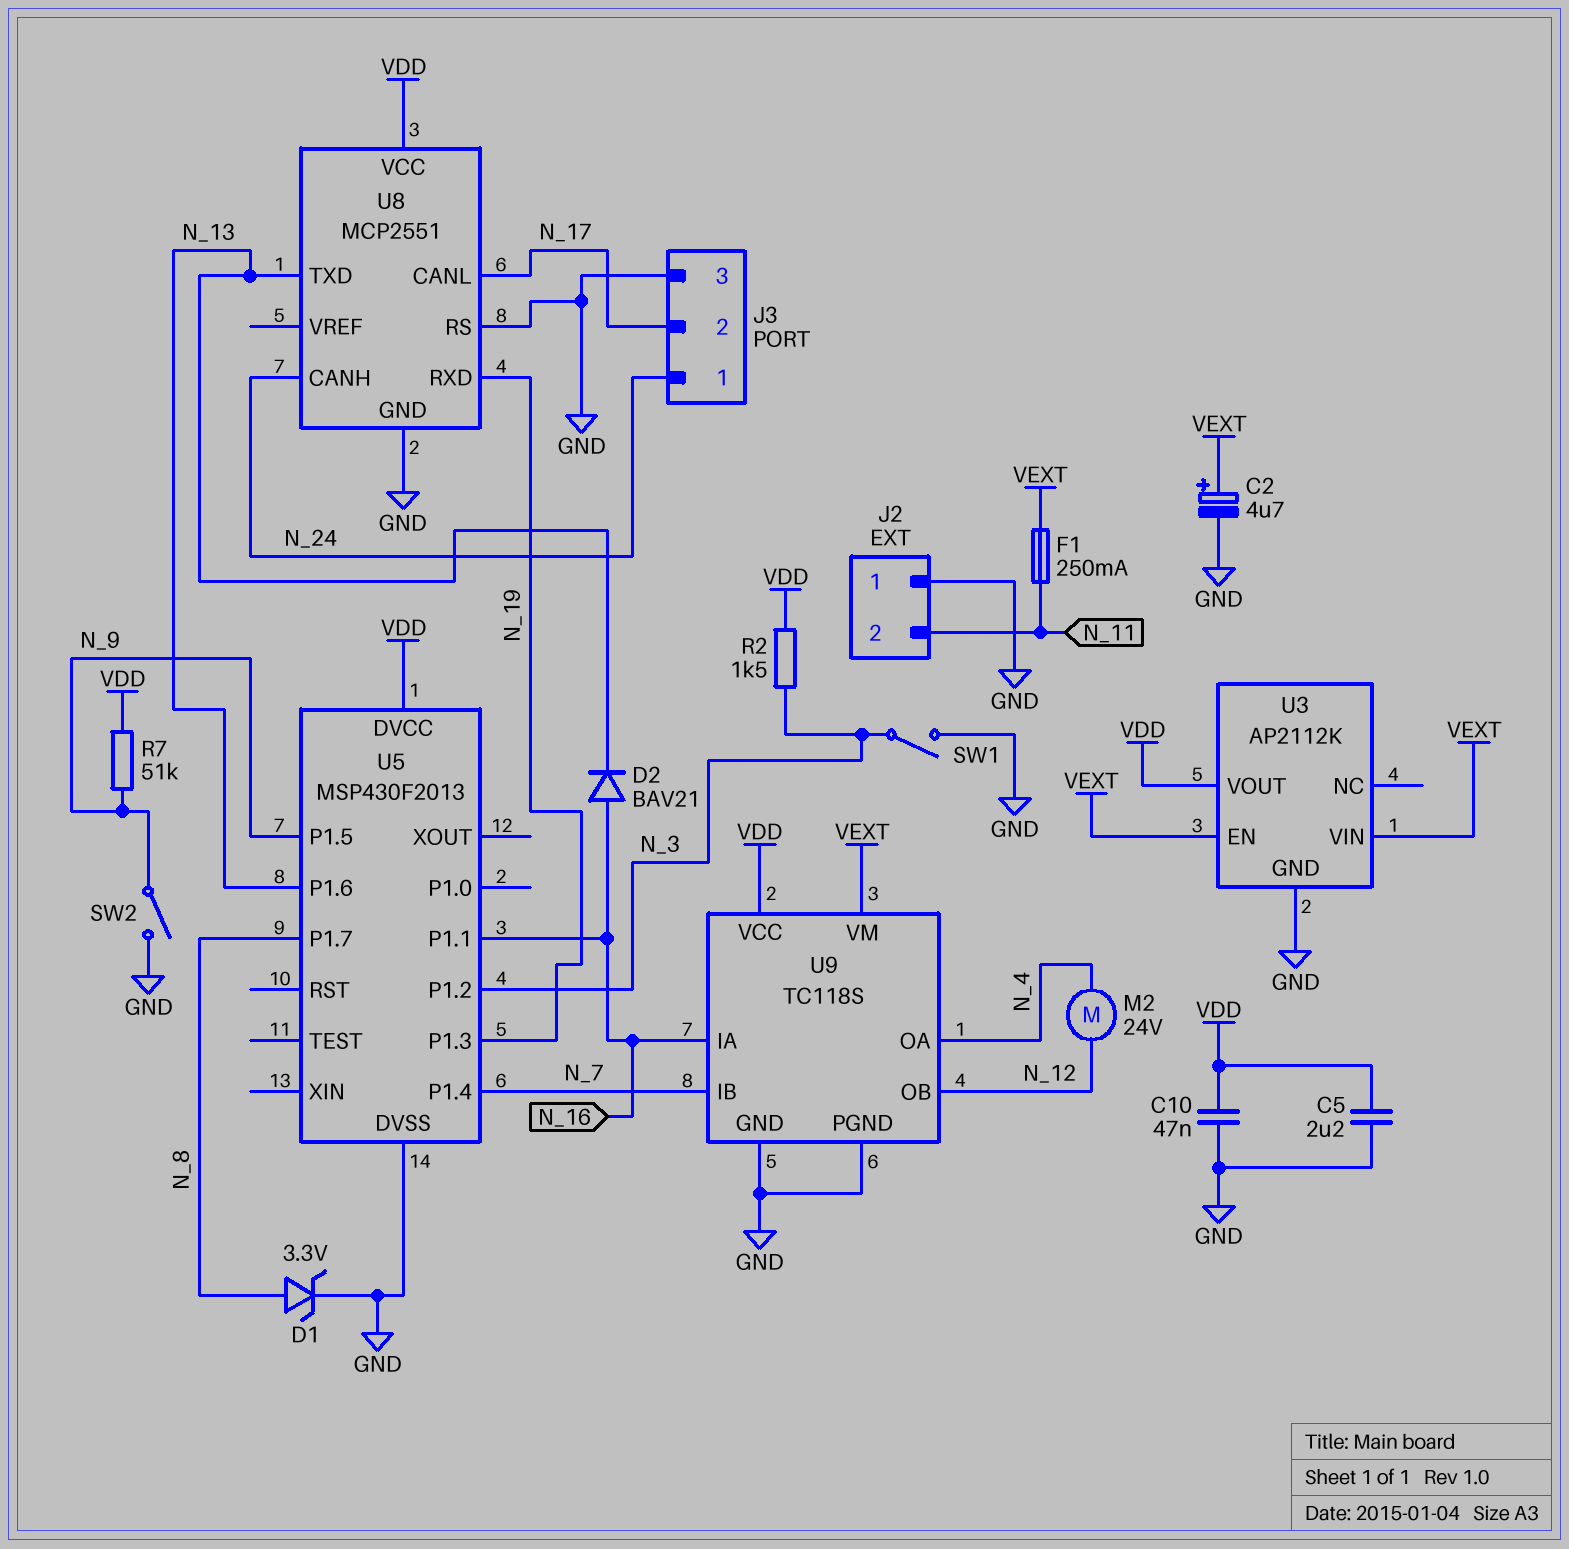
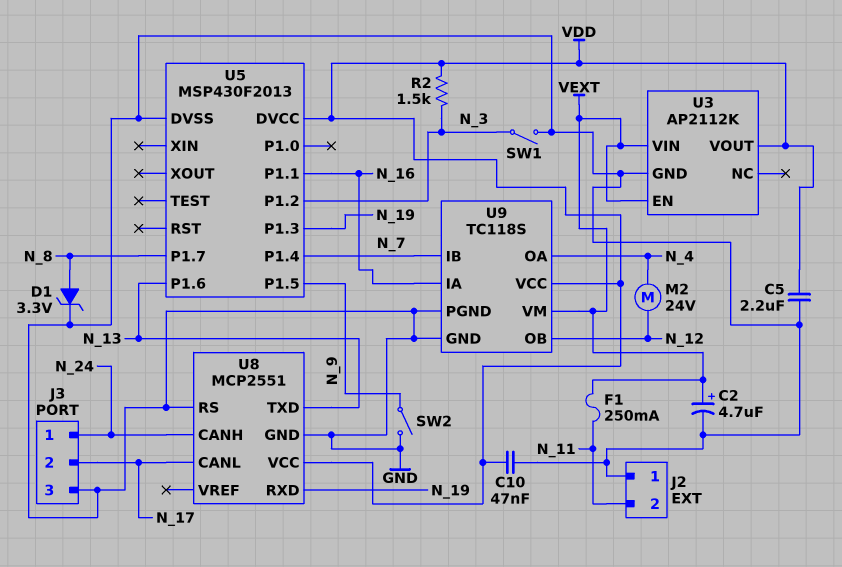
D2: diode BAV21 (A N_16, K N_13) -> none
R7: 51k (N_9, VDD) -> none

